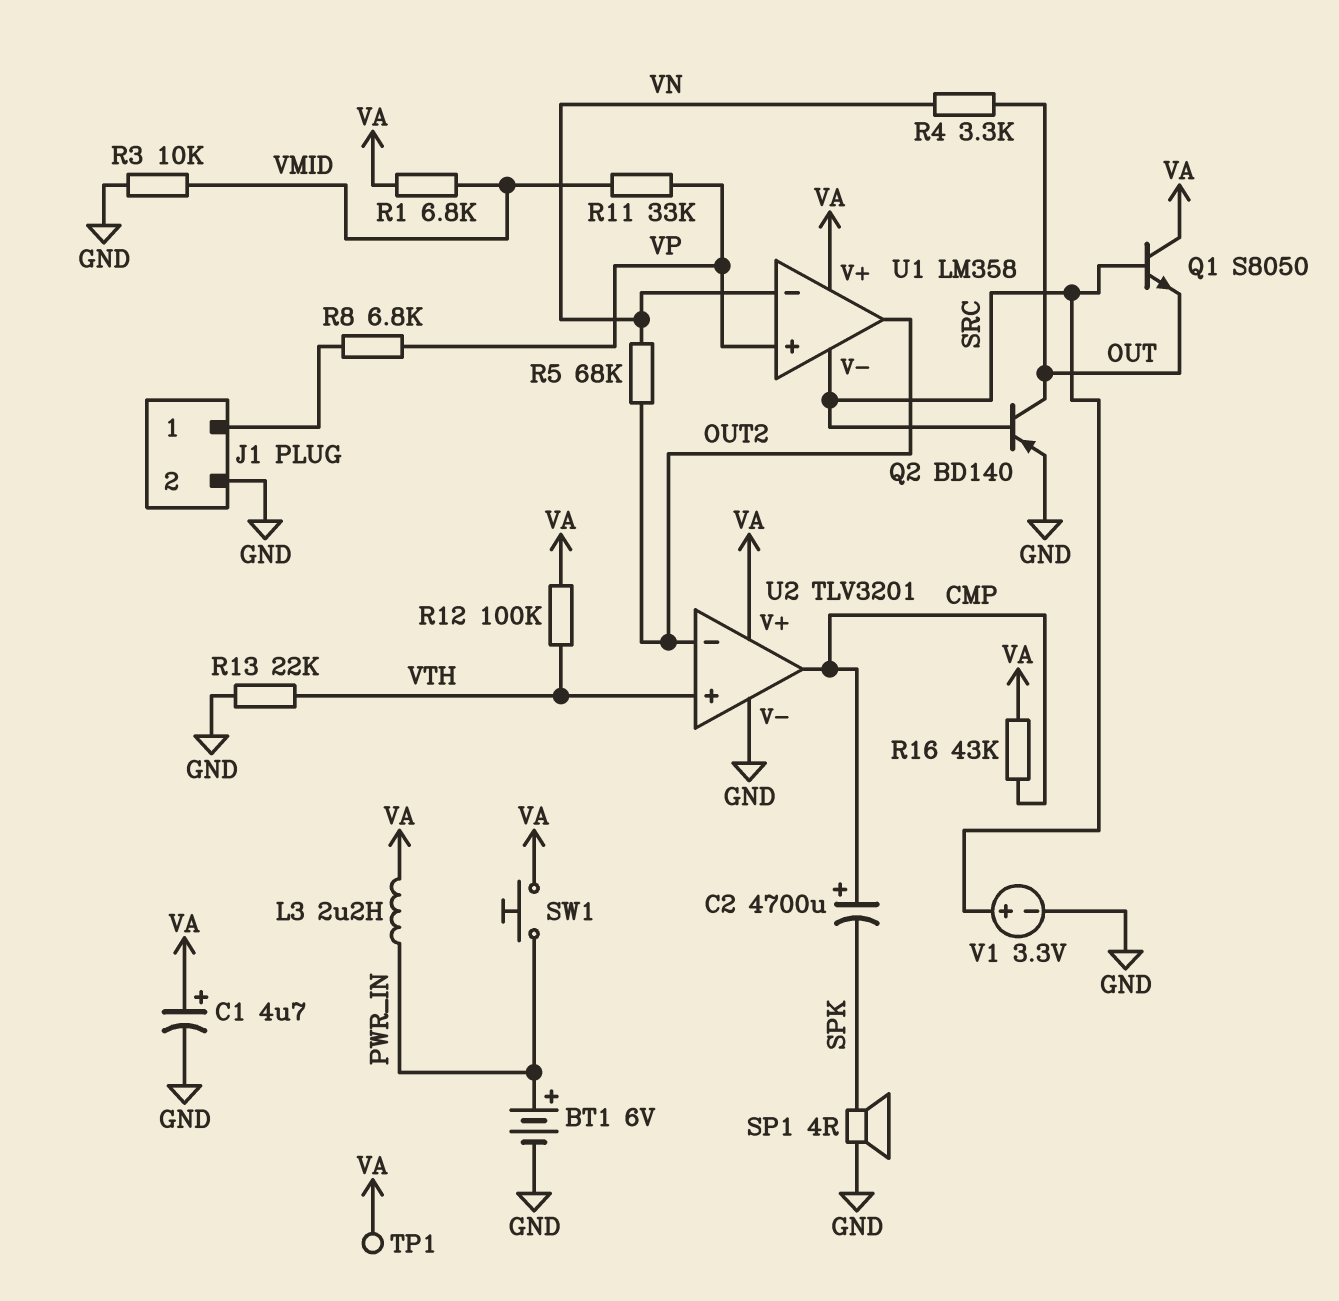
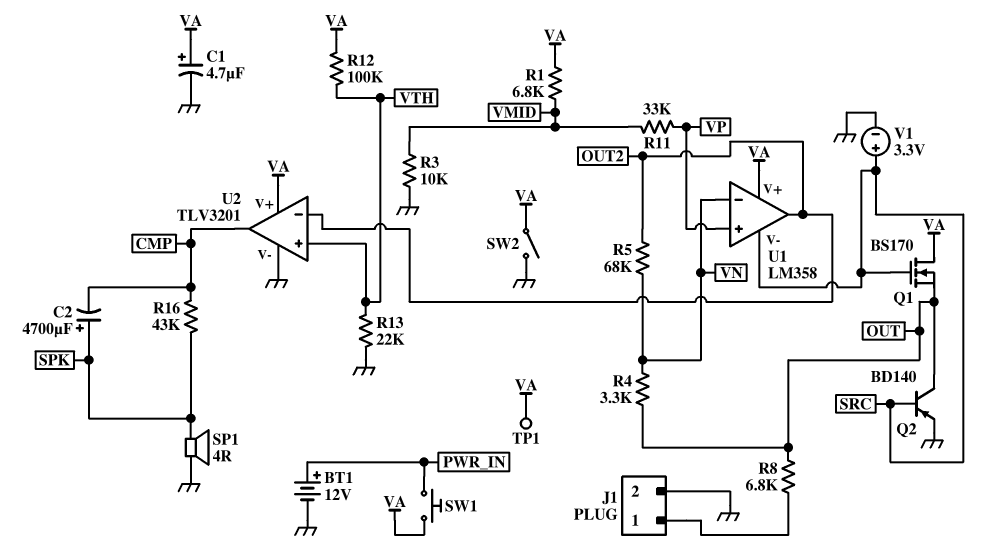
BT1: 6V (plus PWR_IN, minus GND) -> 12V (plus PWR_IN, minus GND)
C2: 4700uF (plus CMP, minus SPK) -> 4700uF (plus SPK, minus CMP)
L3: 2.2uH (PWR_IN, VA) -> none
Q1: NPN S8050 (B SRC, C VA, E OUT) -> NMOS BS170 (G SRC, D VA, S OUT)
R8: 6.8k (J1/1, VP) -> 6.8k (J1/1, OUT)
R16: 43k (CMP, VA) -> 43k (CMP, SPK)
SW2: none -> switch (GND, VA)

